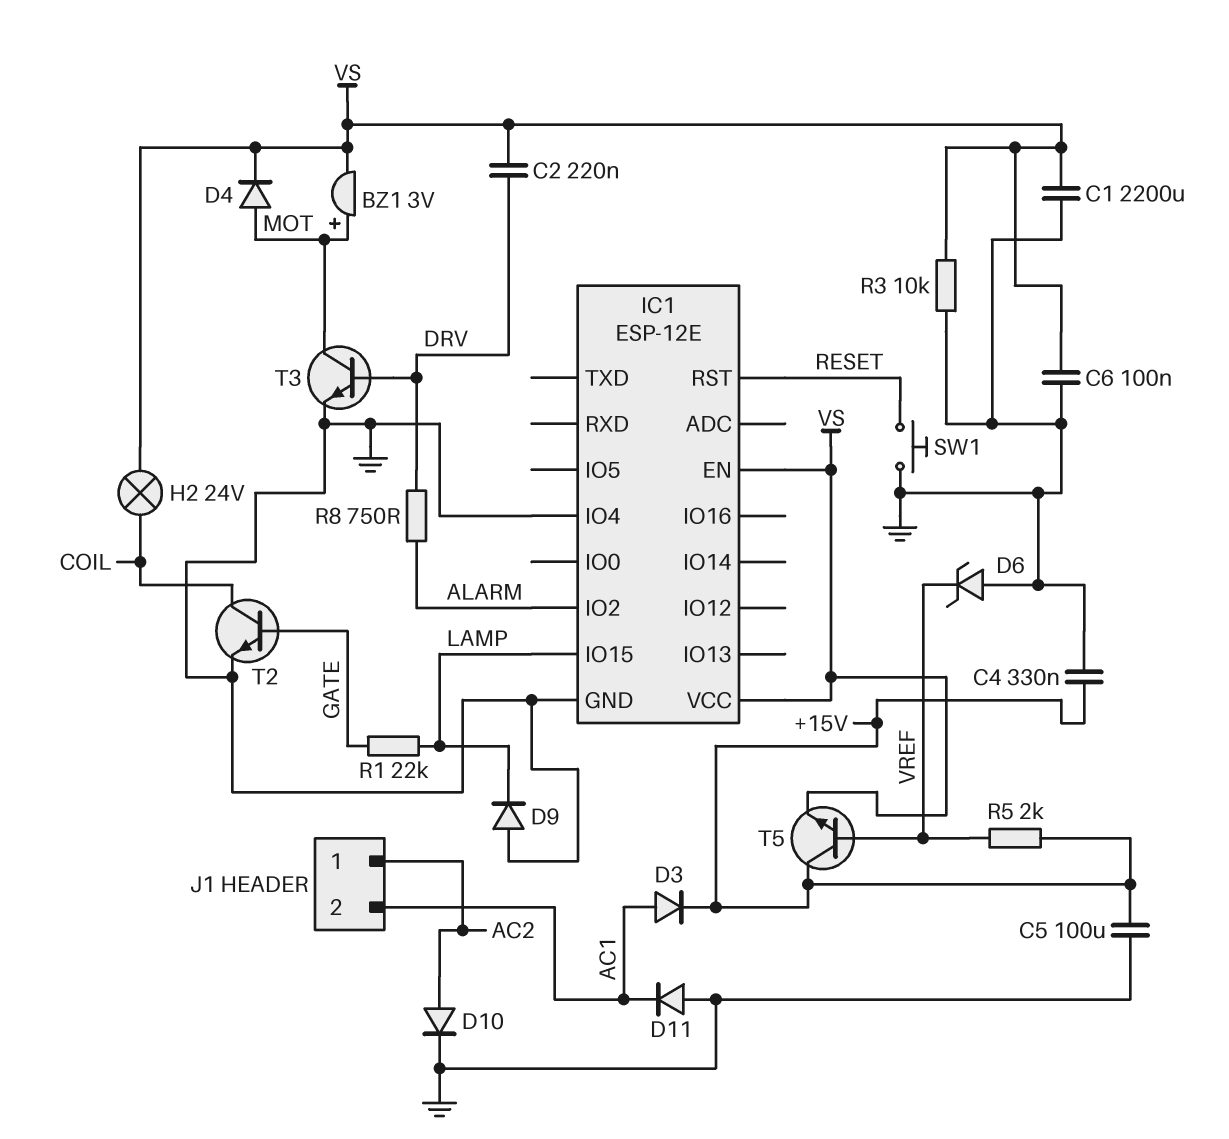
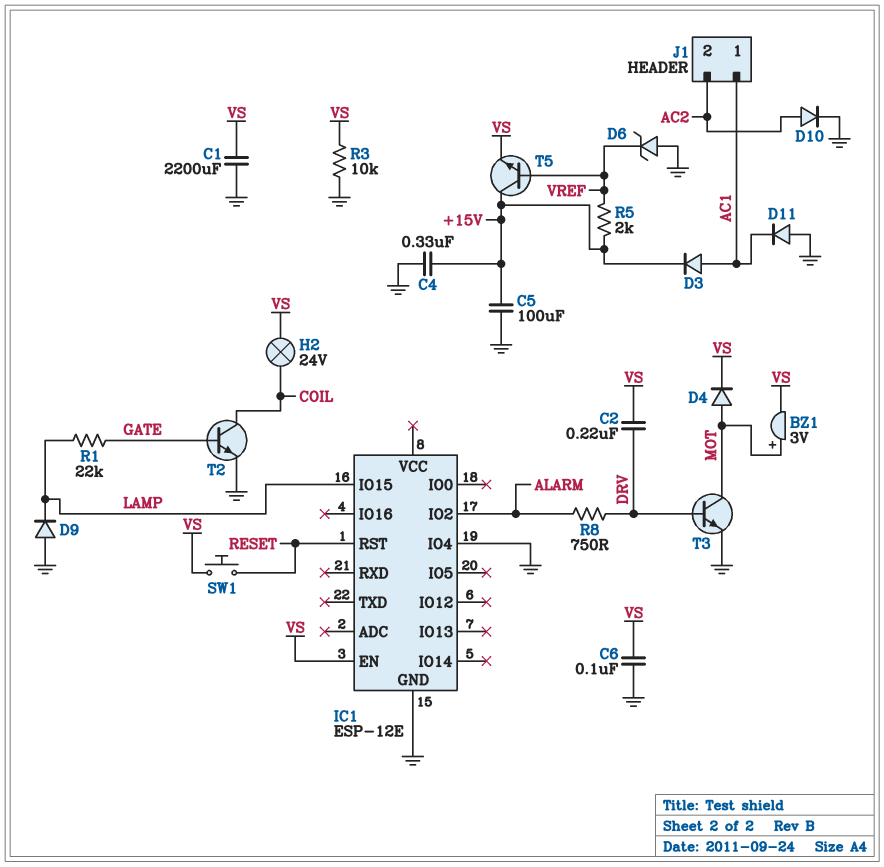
IC1 pin VCC: VS -> none
J1 pin 1: AC2 -> AC1
J1 pin 2: AC1 -> AC2
SW1: button (GND, RESET) -> button (RESET, VS)

